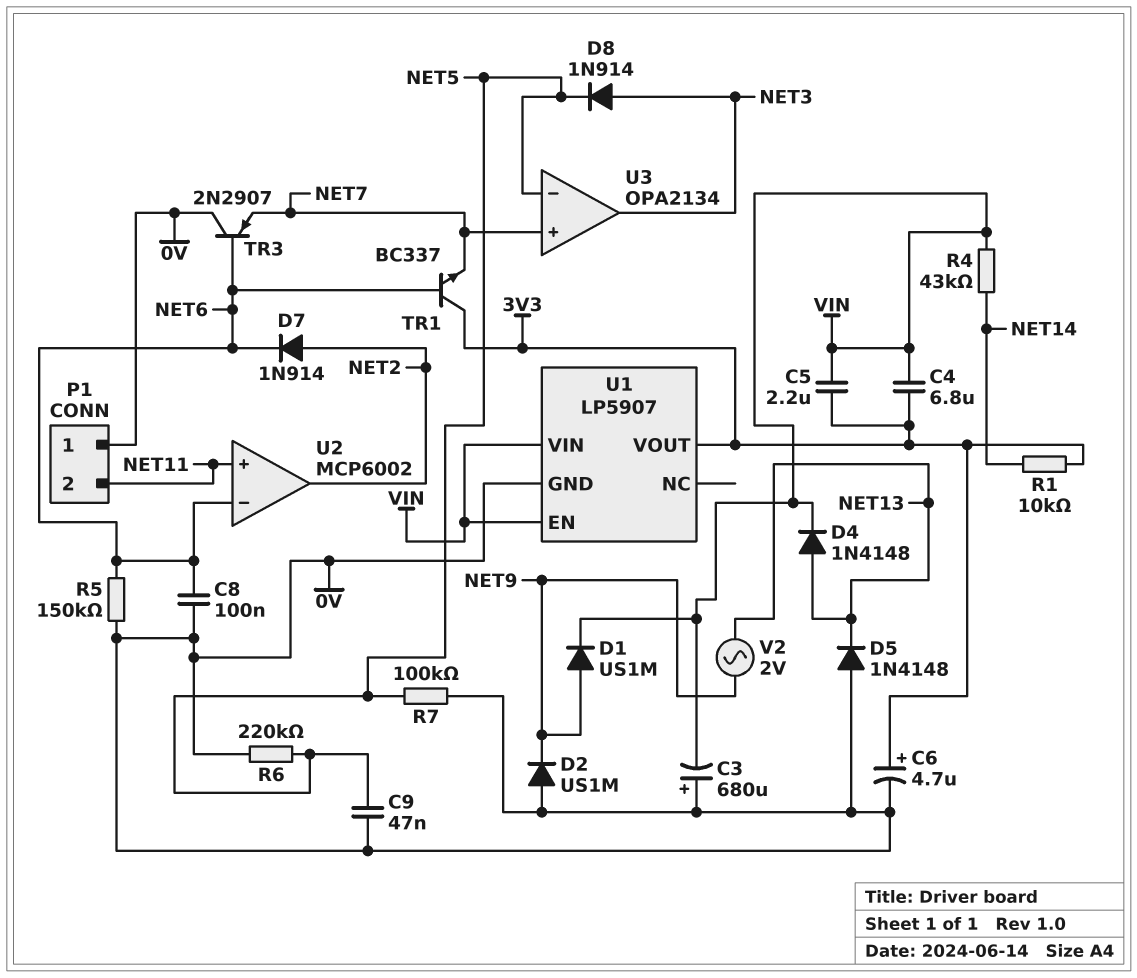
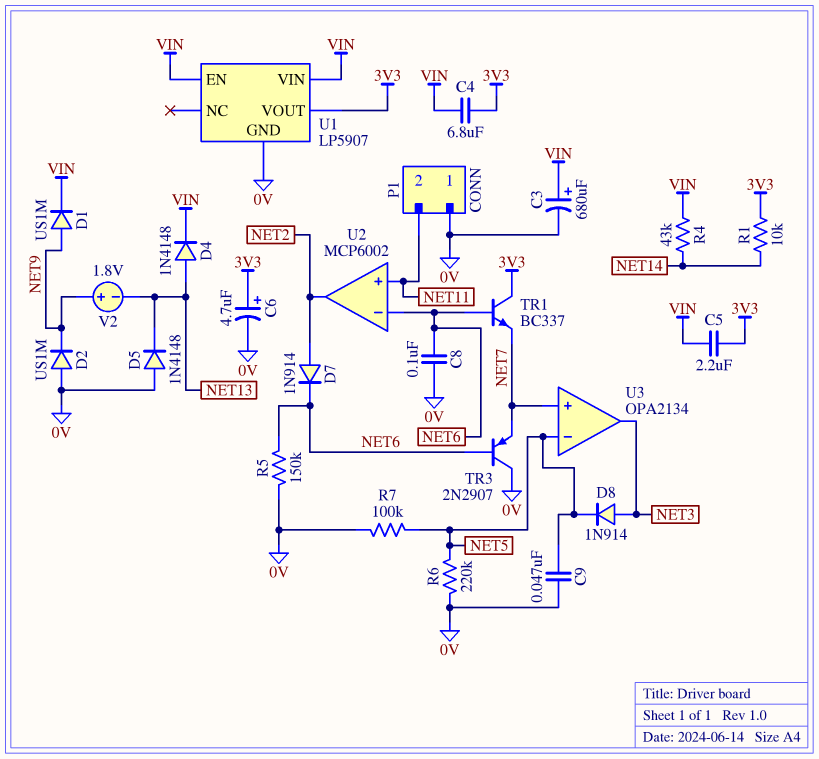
C3: 680uF (plus 0V, minus VIN) -> 680uF (plus VIN, minus 0V)
V2: AC 2V (NET9, NET13) -> 1.8V (plus NET9, minus NET13)

